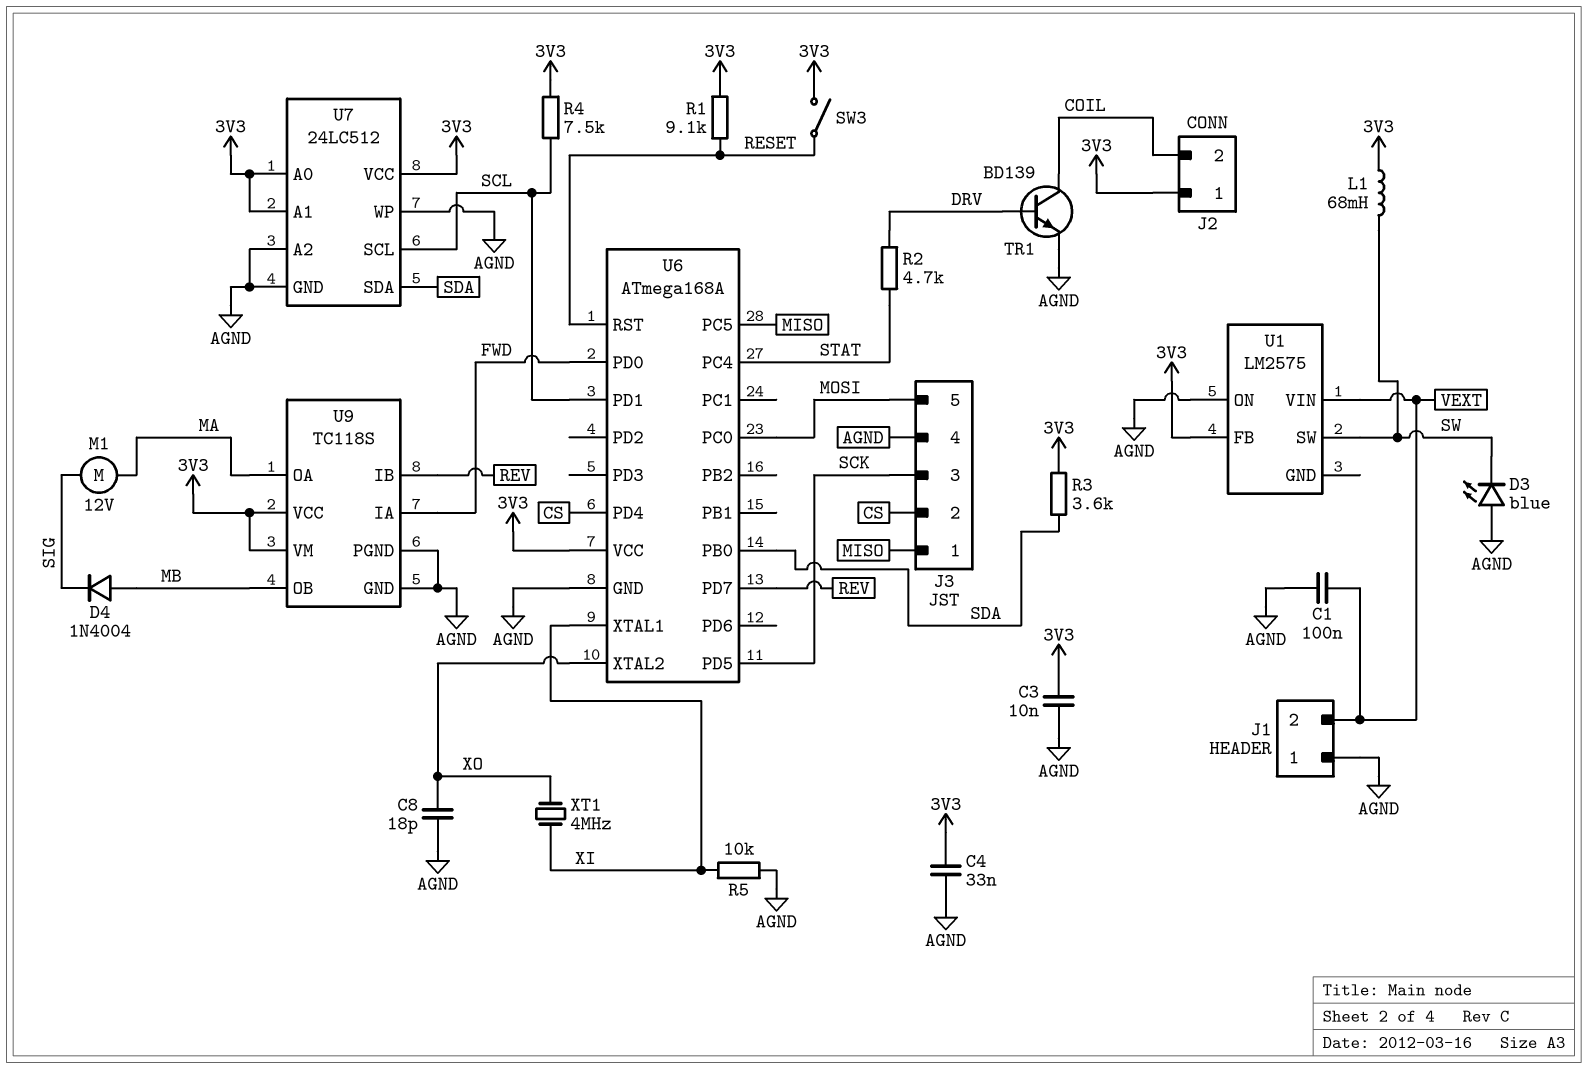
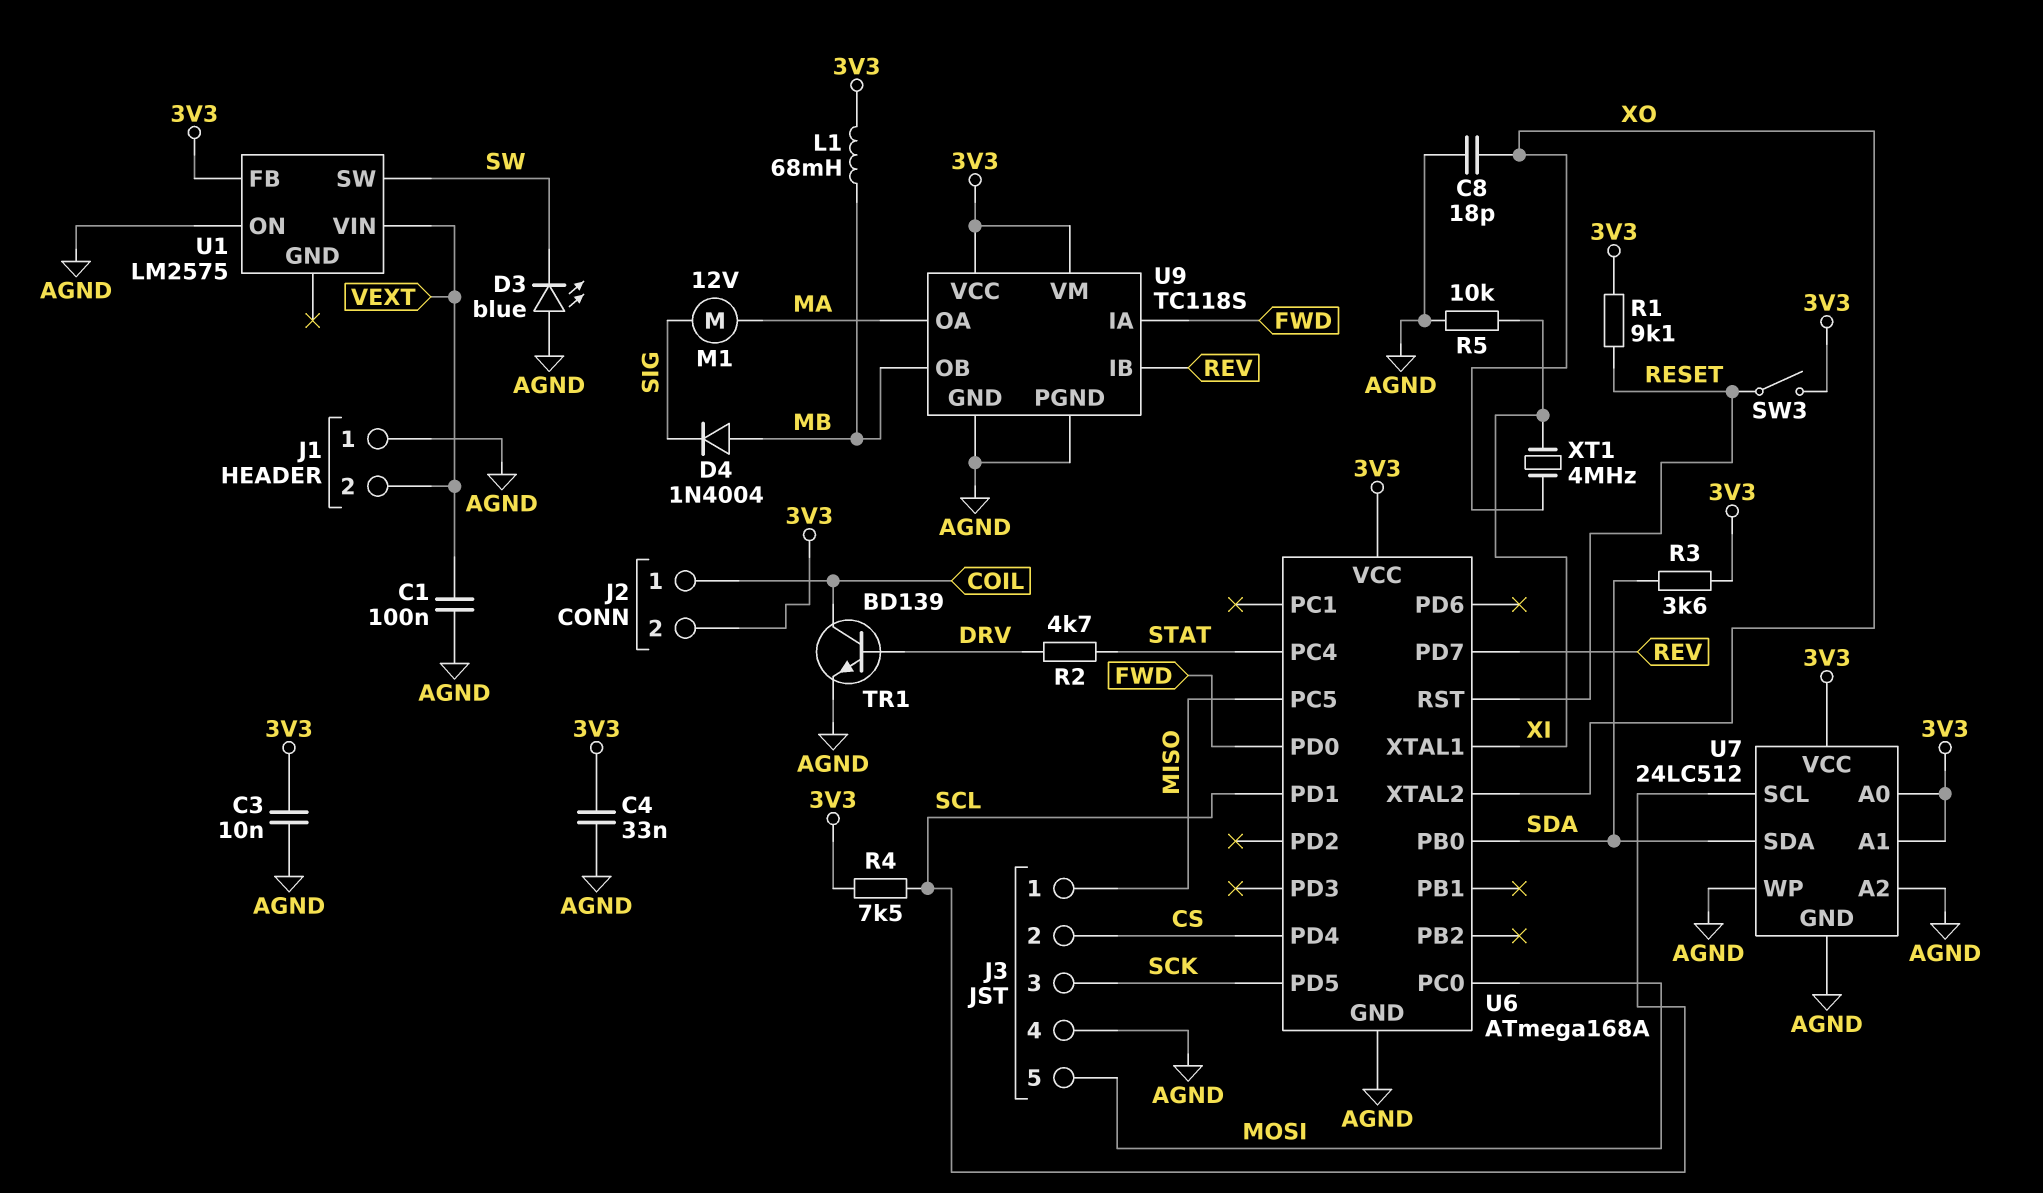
J2 pin 1: 3V3 -> COIL
J2 pin 2: COIL -> 3V3
L1: 68mH (3V3, SW) -> 68mH (3V3, MB)

